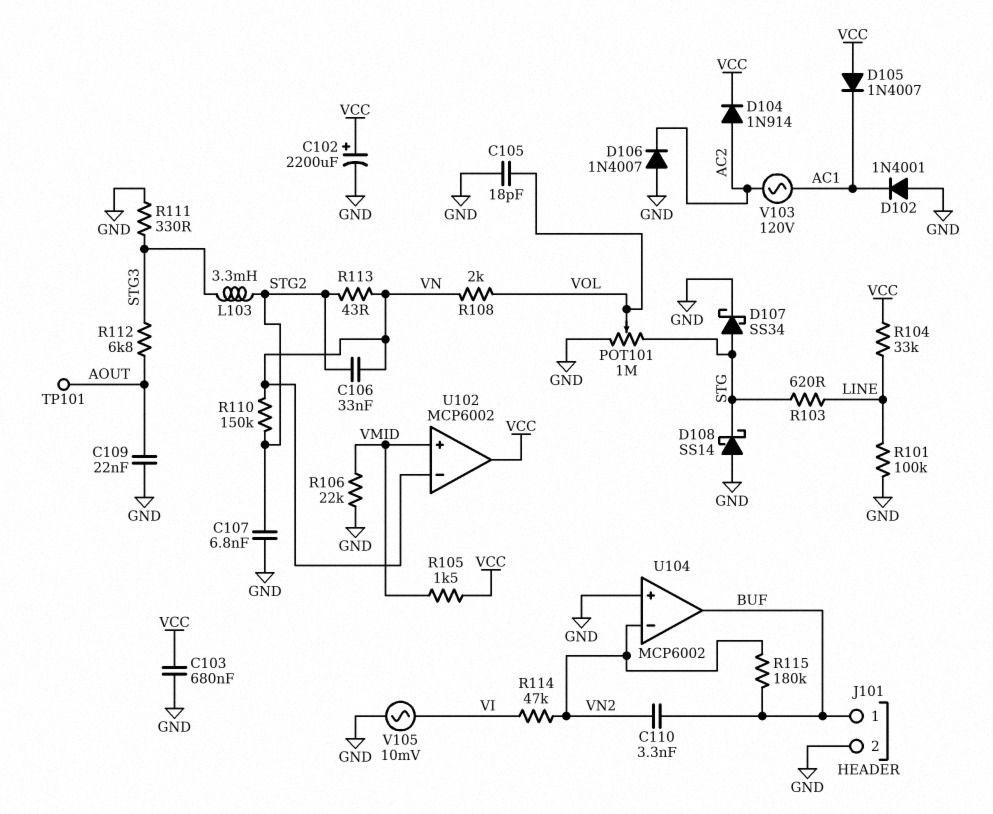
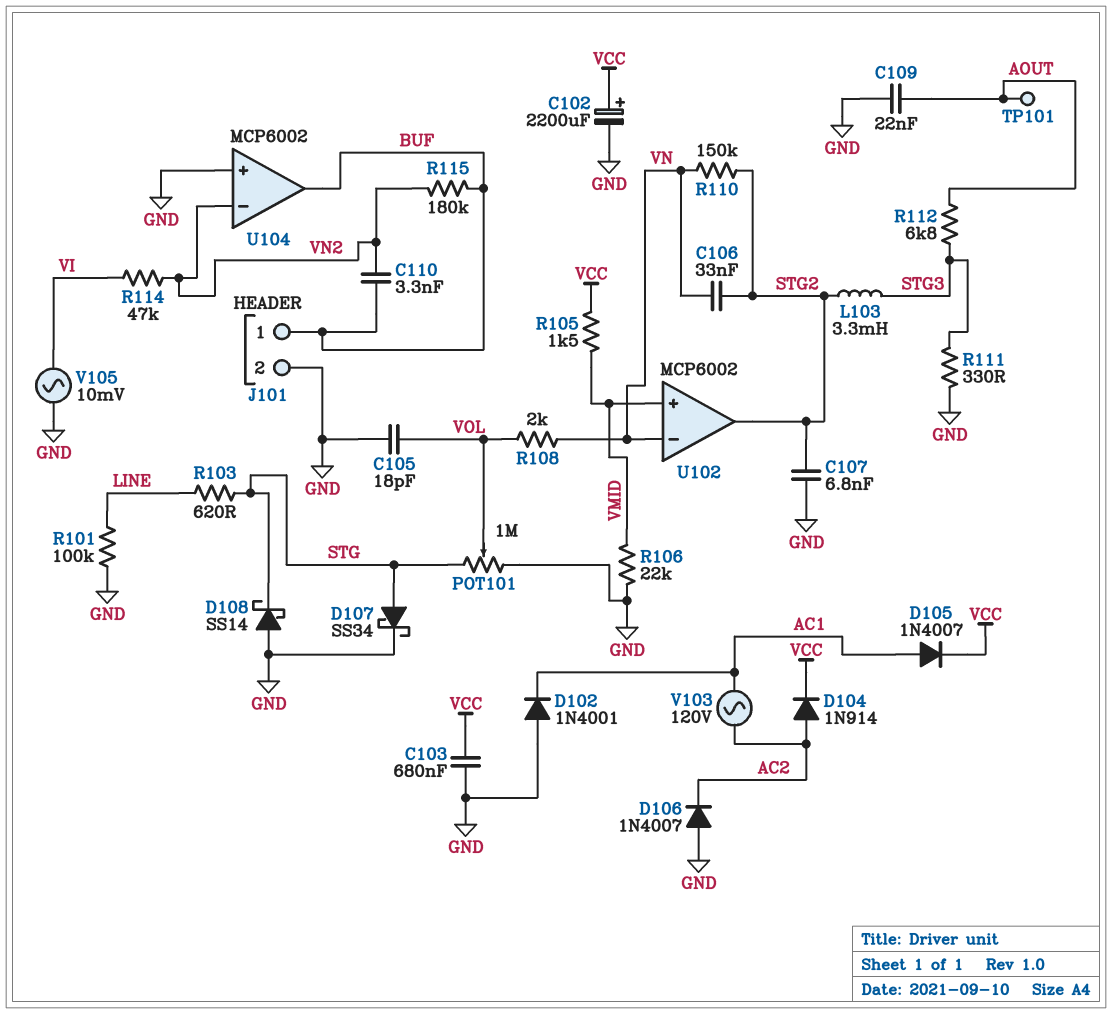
D105: diode 1N4007 (A VCC, K AC1) -> diode 1N4007 (A AC1, K VCC)
R104: 33k (LINE, VCC) -> none
R113: 43 (STG2, VN) -> none
U102 pin out: VCC -> STG2

